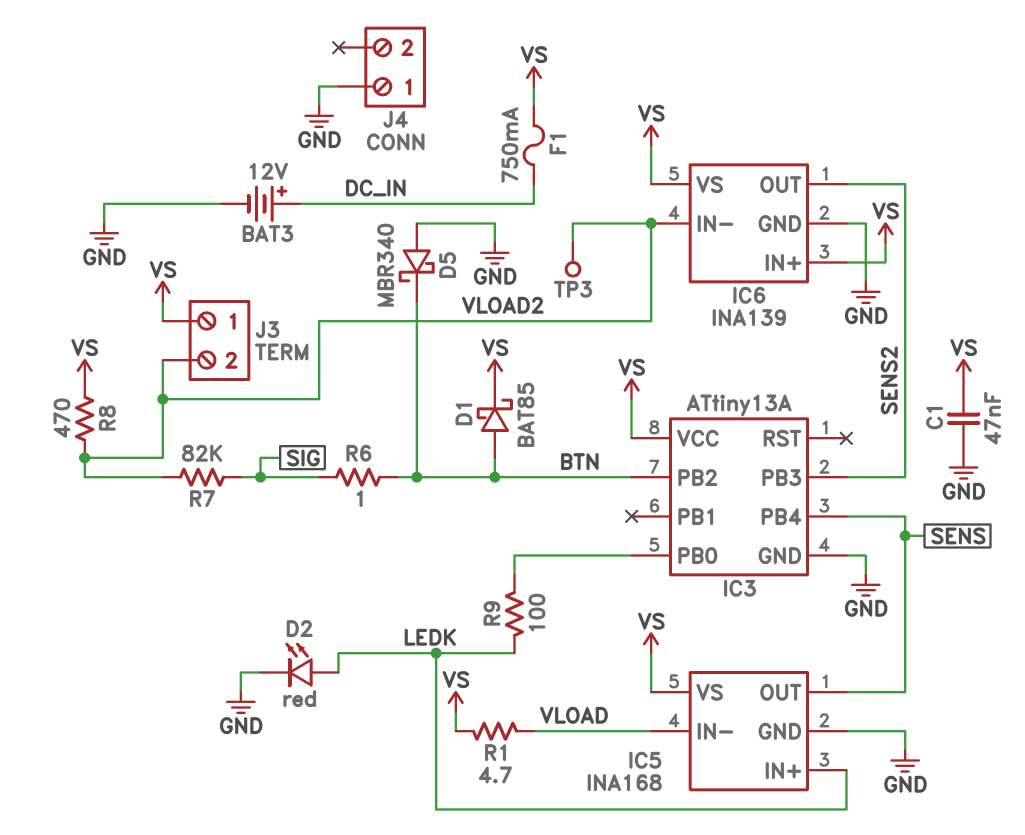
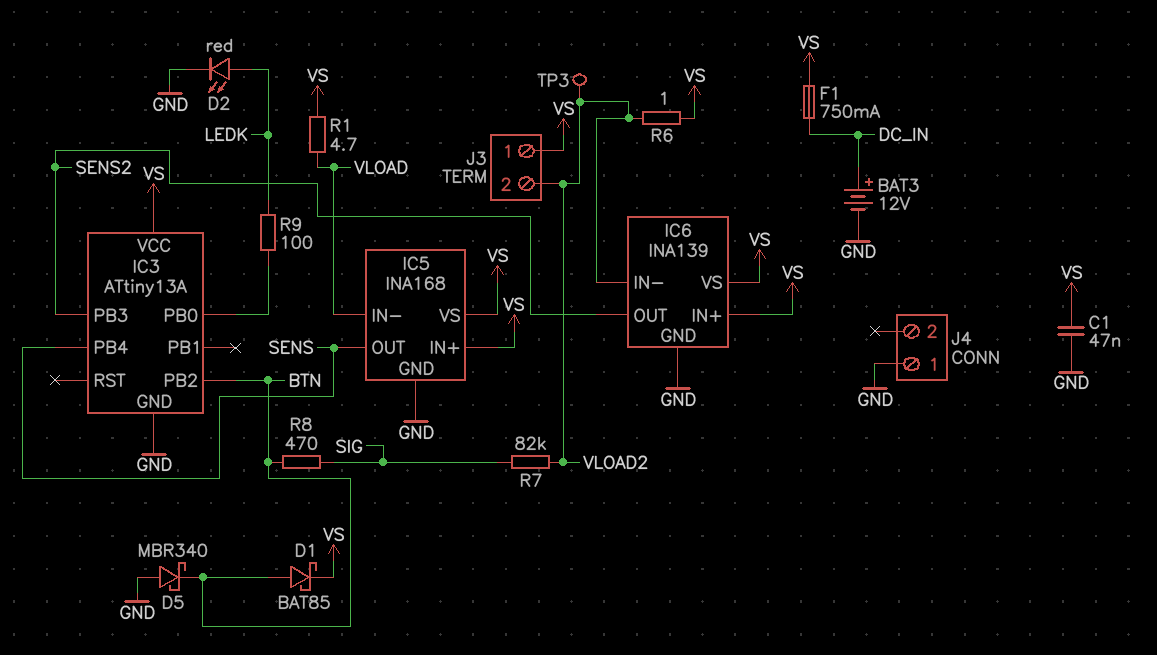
IC5 pin IN+: LEDK -> VS
R6: 1 (BTN, SIG) -> 1 (VLOAD2, VS)
R8: 470 (VLOAD2, VS) -> 470 (BTN, SIG)

